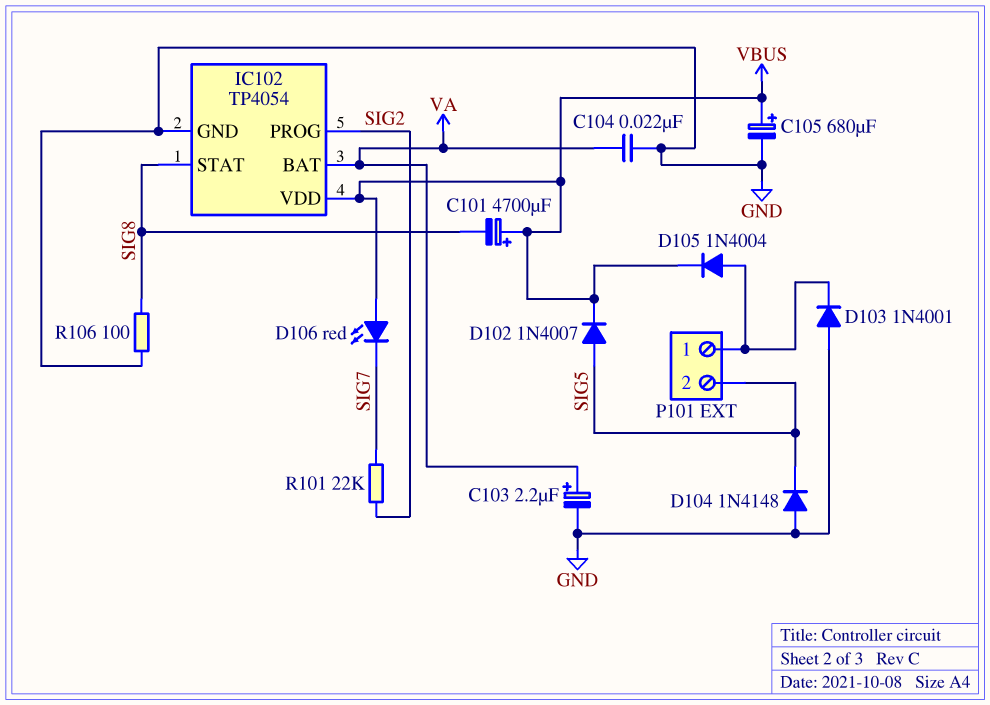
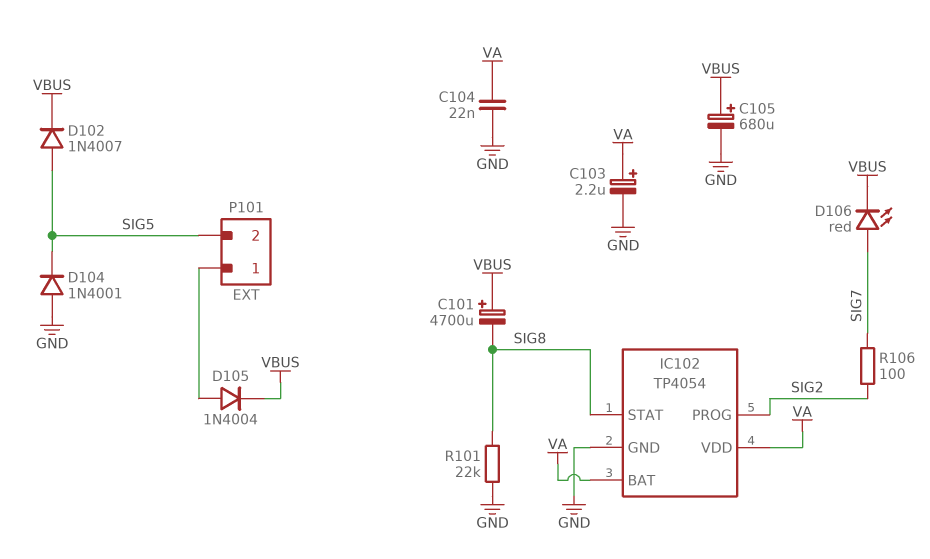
D103: diode 1N4001 (A GND, K P101/1) -> none
D104: diode 1N4148 (A GND, K SIG5) -> diode 1N4001 (A GND, K SIG5)
D106: LED red (A VBUS, K SIG7) -> LED red (A SIG7, K VBUS)
IC102 pin VDD: VBUS -> VA
R101: 22k (SIG2, SIG7) -> 22k (GND, SIG8)
R106: 100 (GND, SIG8) -> 100 (SIG2, SIG7)

